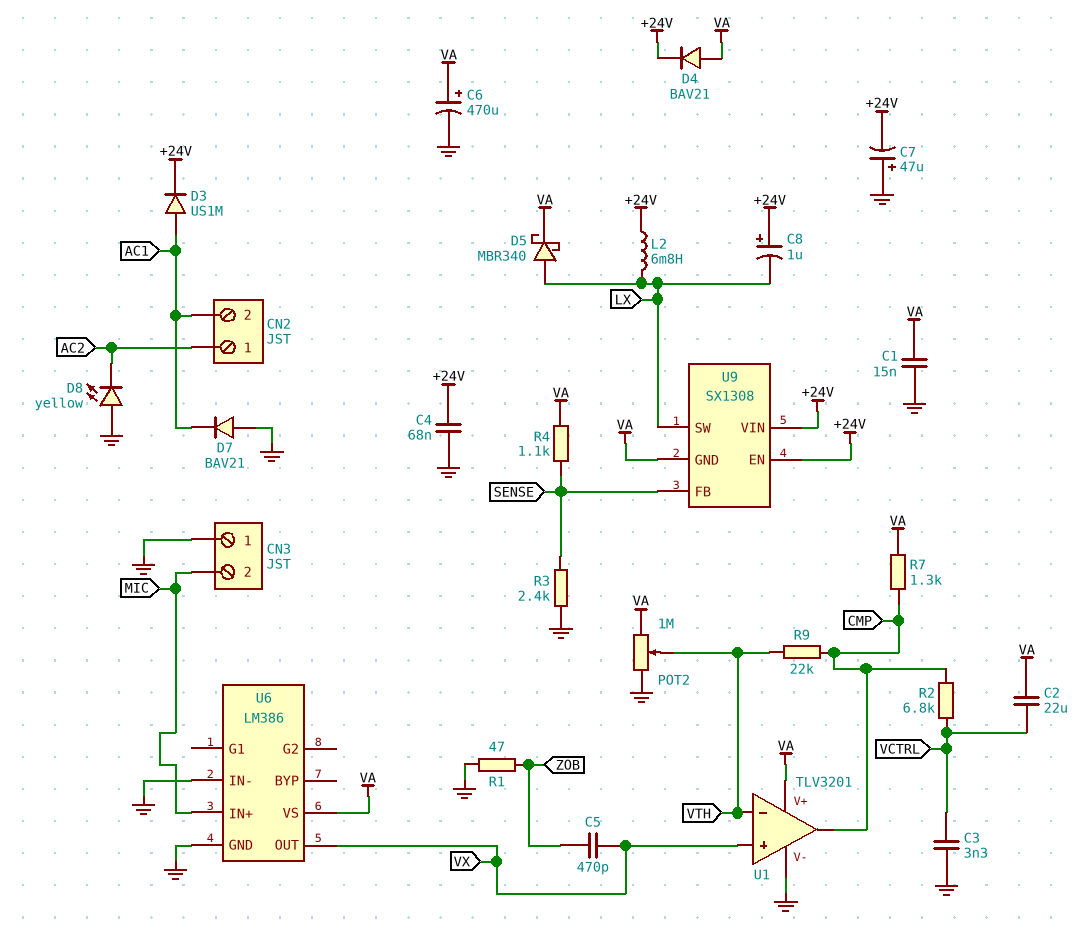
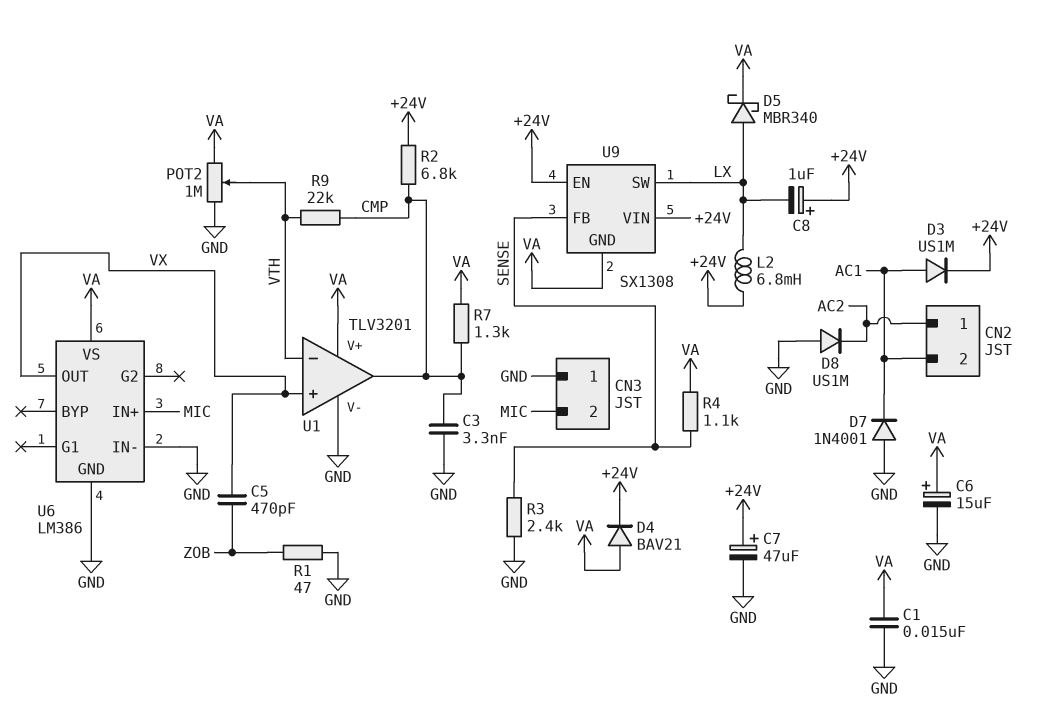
C2: 22uF (VA, VCTRL) -> none
C3: 3.3nF (GND, VCTRL) -> 3.3nF (CMP, GND)
C4: 68nF (+24V, GND) -> none
C6: 470uF (plus VA, minus GND) -> 15uF (plus VA, minus GND)
C7: 47uF (plus GND, minus +24V) -> 47uF (plus +24V, minus GND)
D7: diode BAV21 (A GND, K AC1) -> diode 1N4001 (A GND, K AC1)
D8: LED yellow (A GND, K AC2) -> diode US1M (A GND, K AC2)
R2: 6.8k (CMP, VCTRL) -> 6.8k (+24V, CMP)

